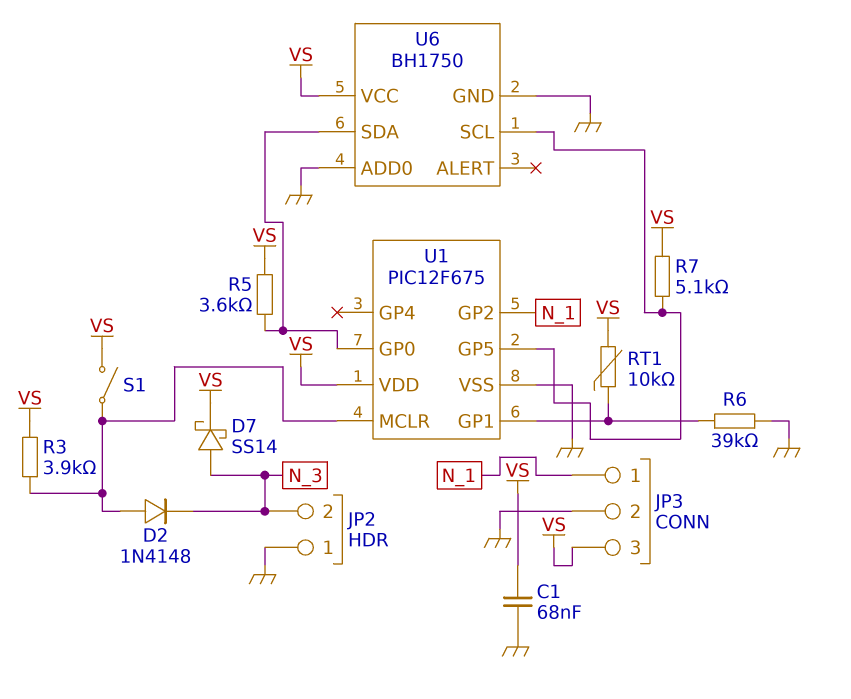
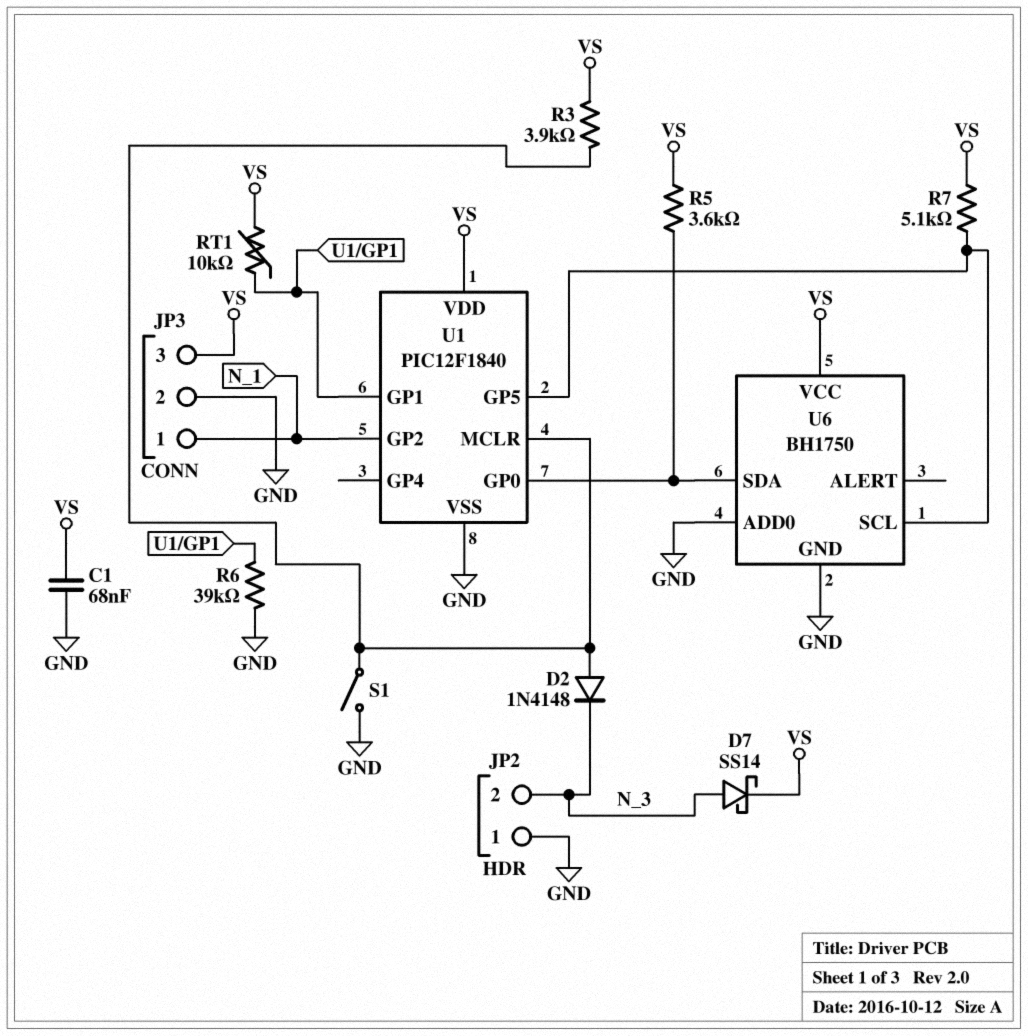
S1: switch (U1/MCLR, VS) -> switch (GND, U1/MCLR)
U1: PIC12F675 -> PIC12F1840

